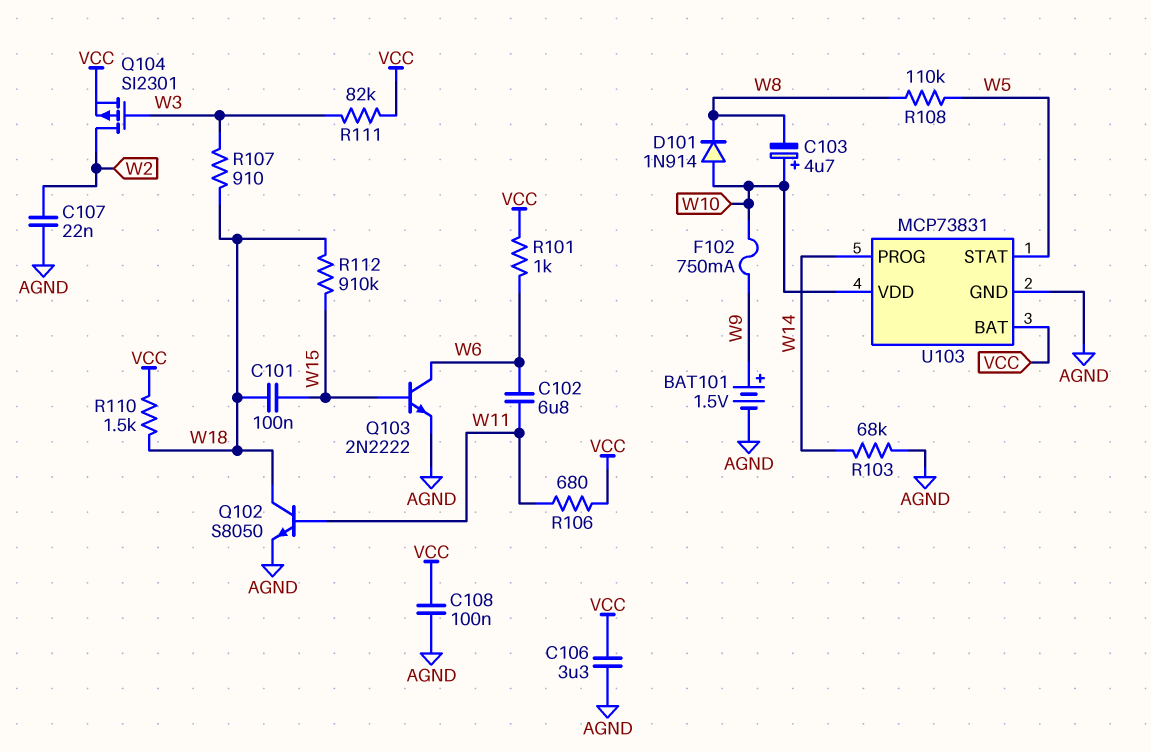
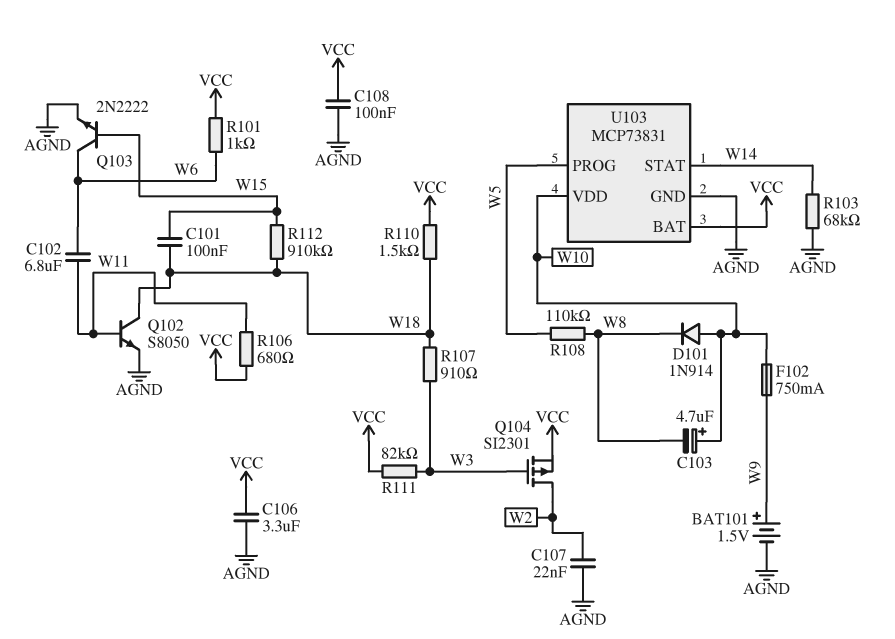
U103 pin PROG: W14 -> W5
U103 pin STAT: W5 -> W14

